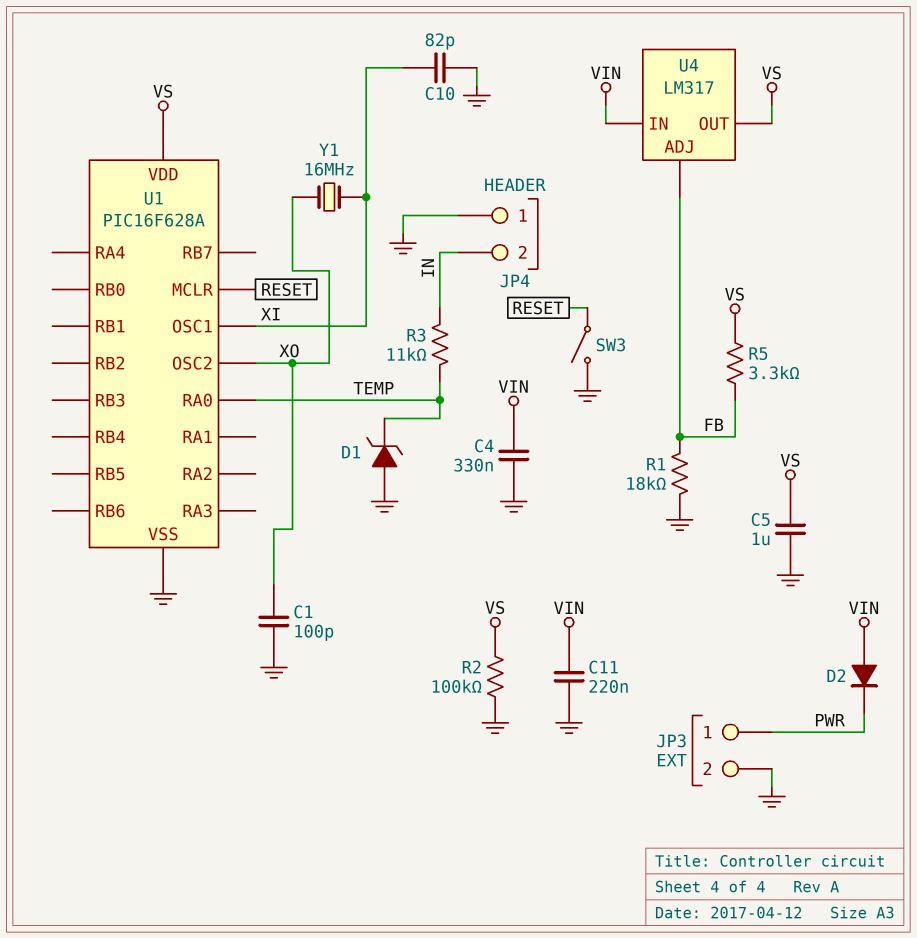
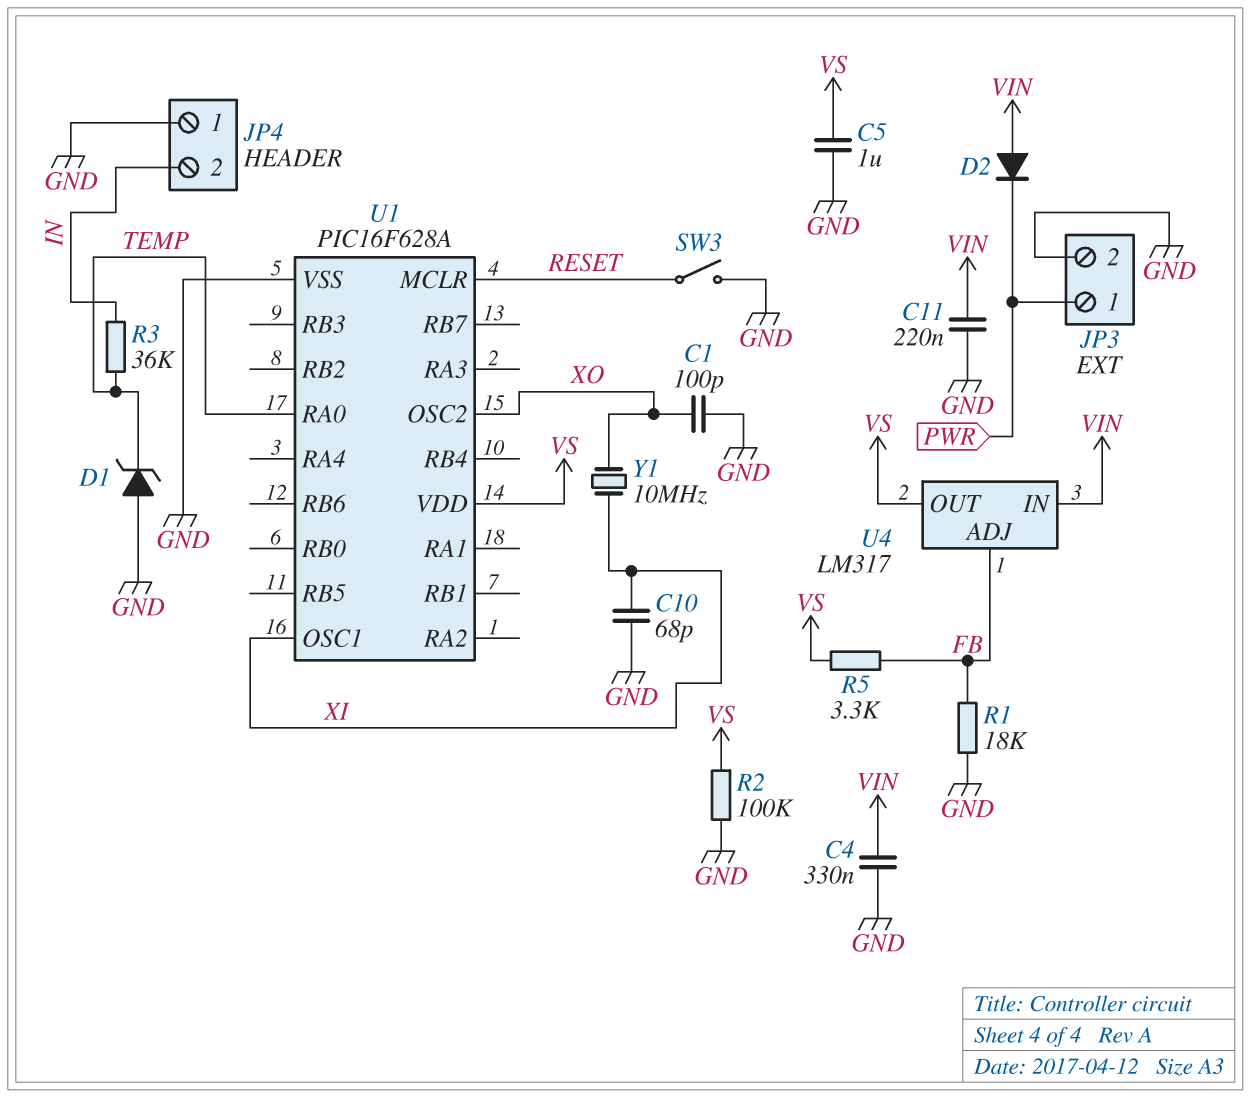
C10: 82pF (GND, XI) -> 68pF (GND, XI)
R3: 11k (IN, TEMP) -> 36k (IN, TEMP)
Y1: 16MHz (XI, XO) -> 10MHz (XI, XO)

